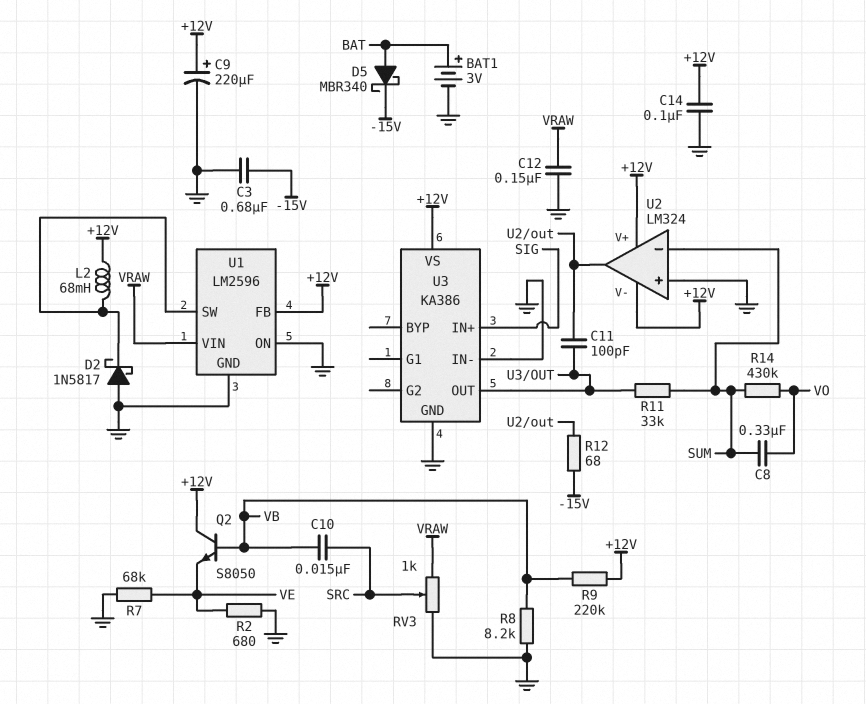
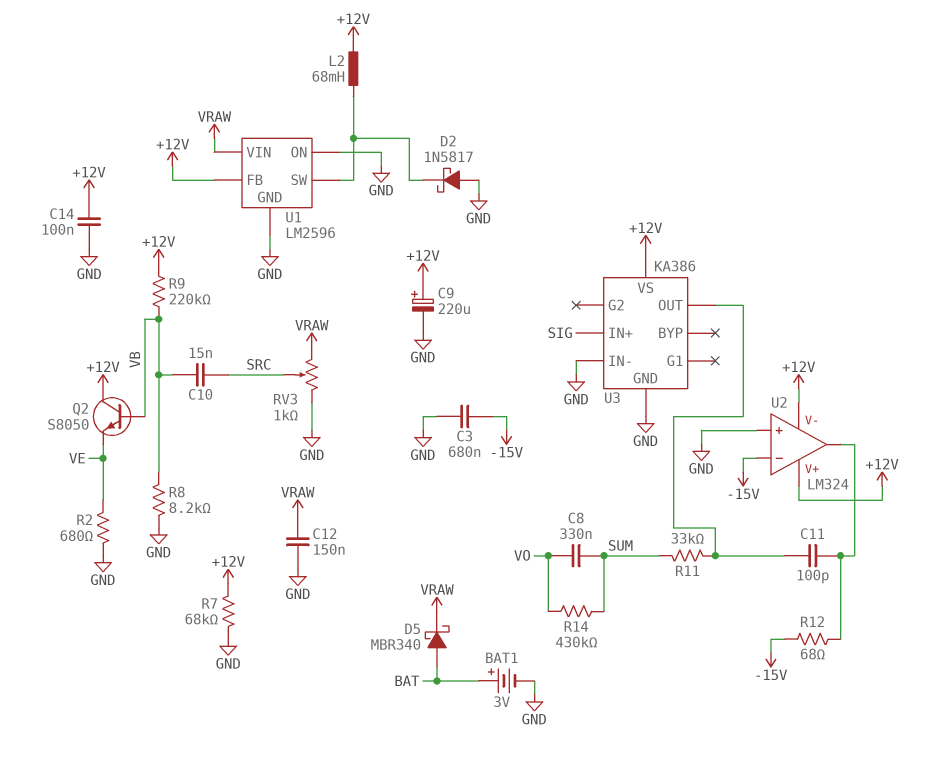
D5: schottky MBR340 (A BAT, K -15V) -> schottky MBR340 (A BAT, K VRAW)
R7: 68k (GND, VE) -> 68k (+12V, GND)
U2 pin in-: SUM -> -15V

